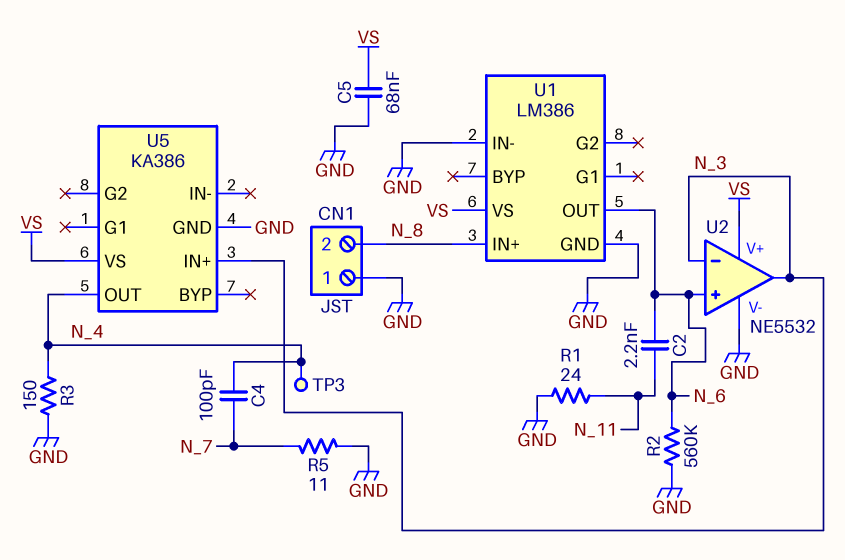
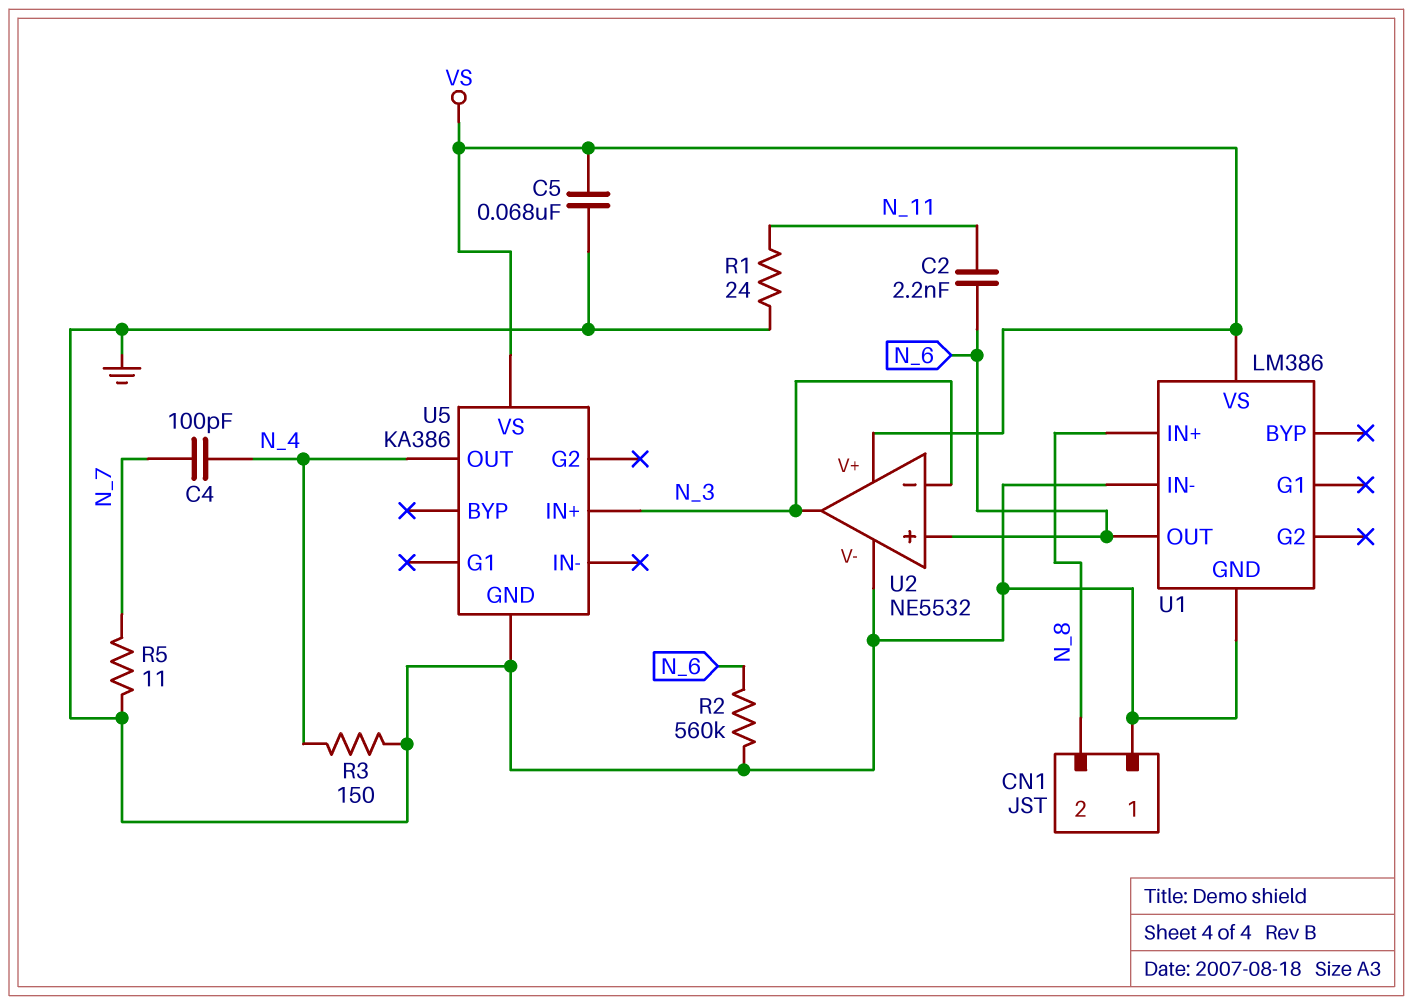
TP3: test point (N_4) -> none

